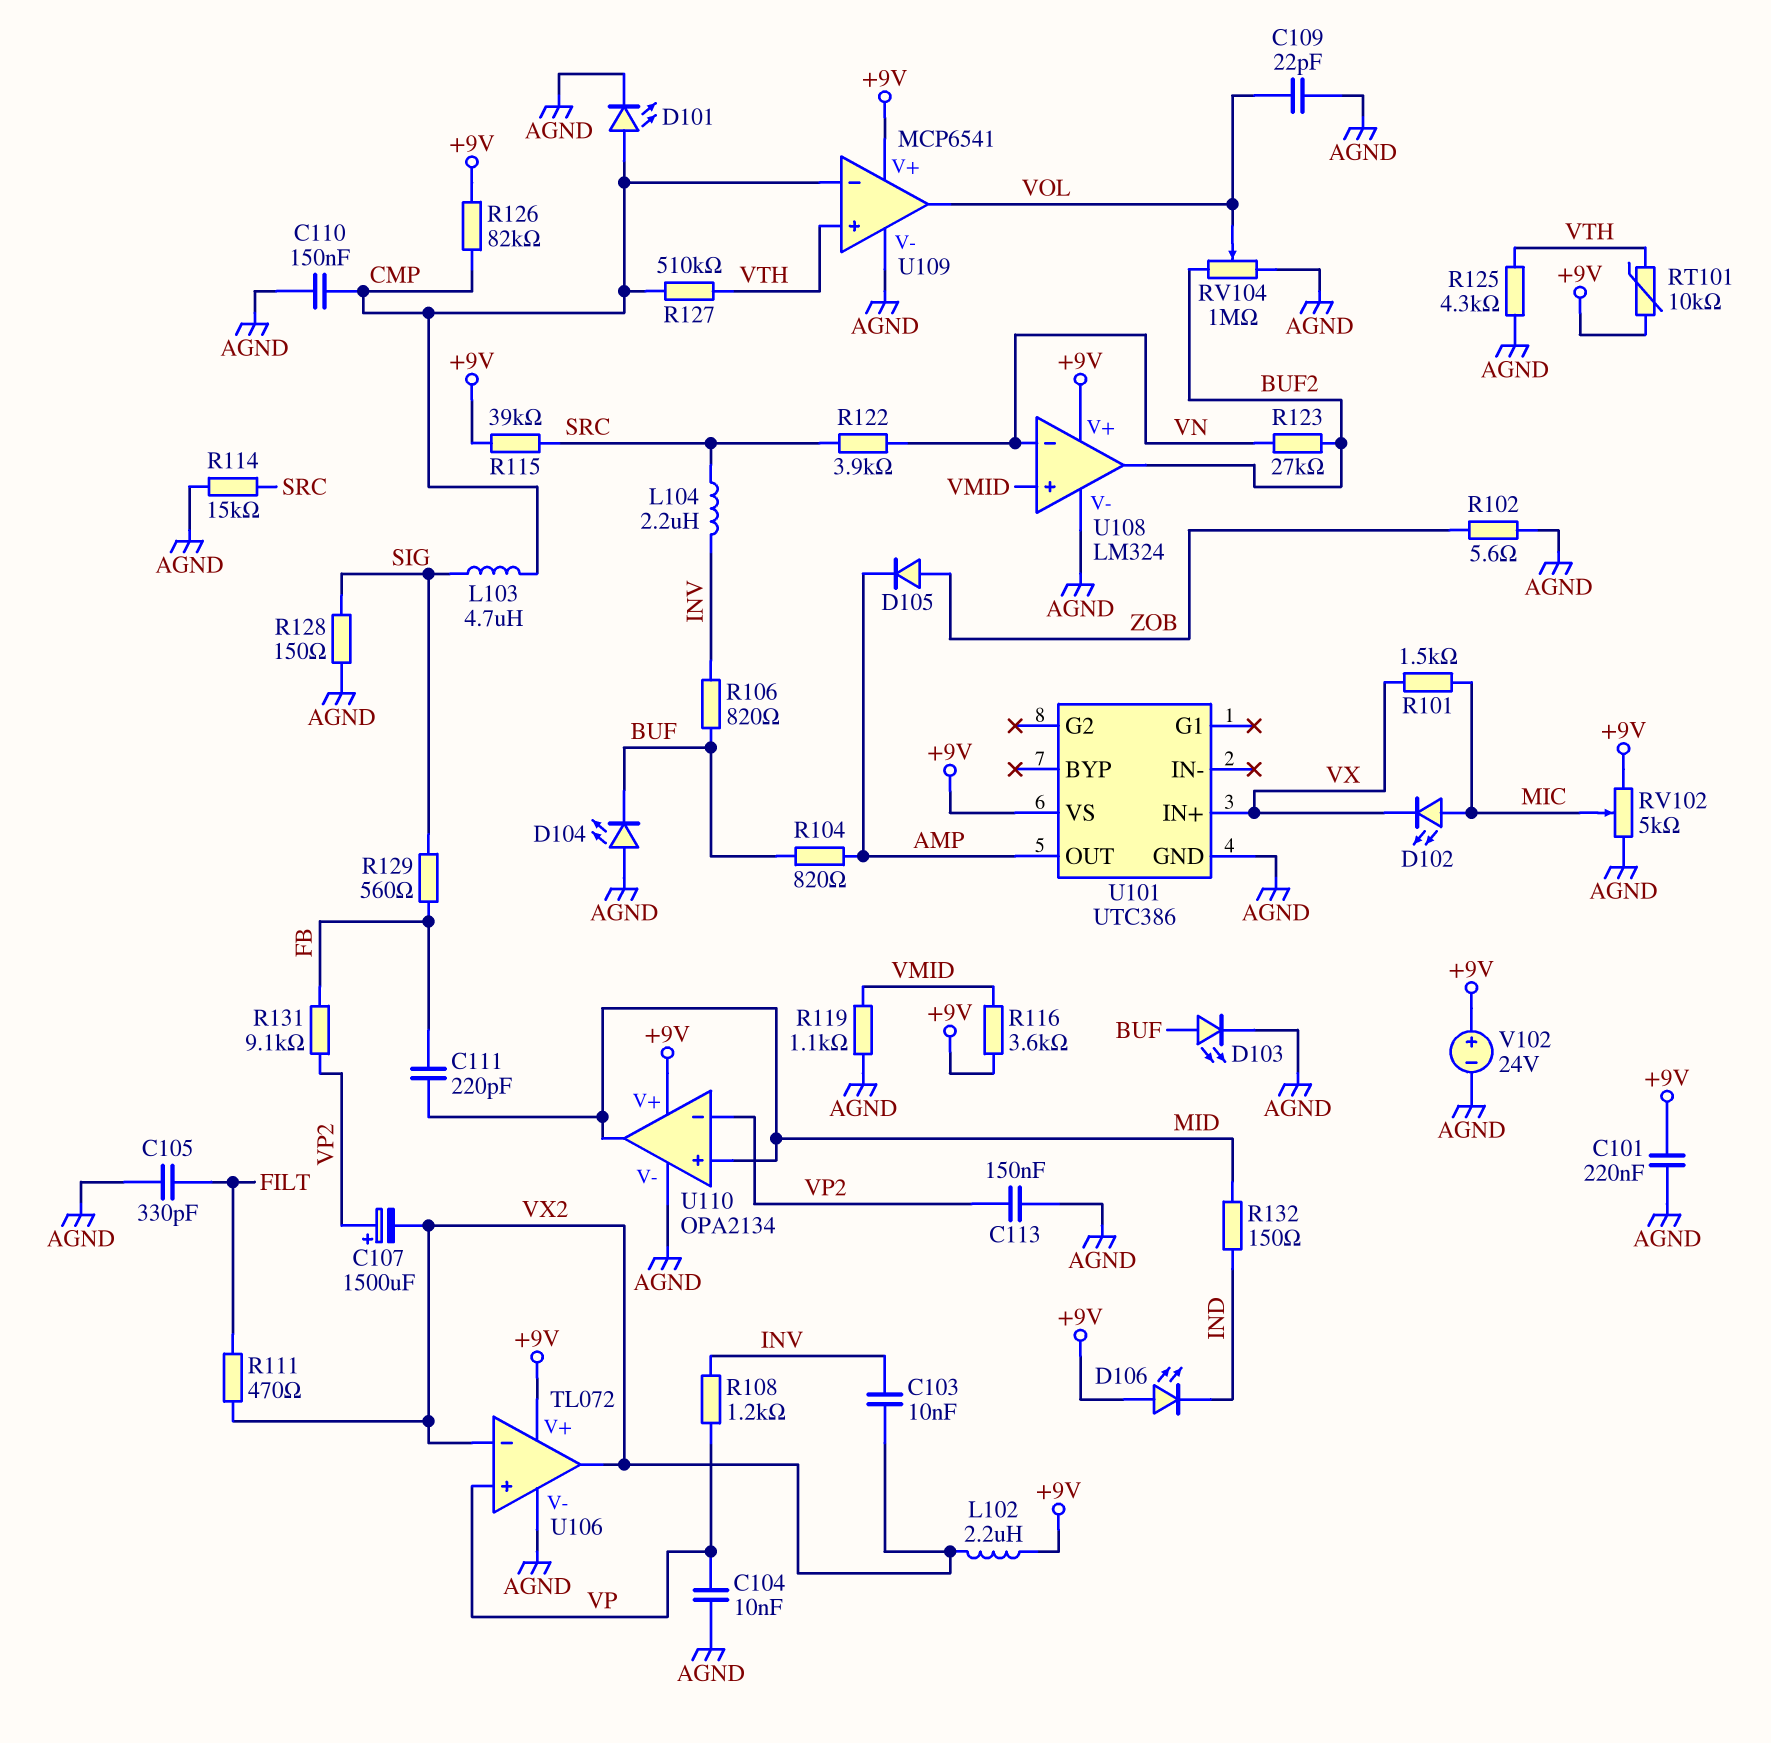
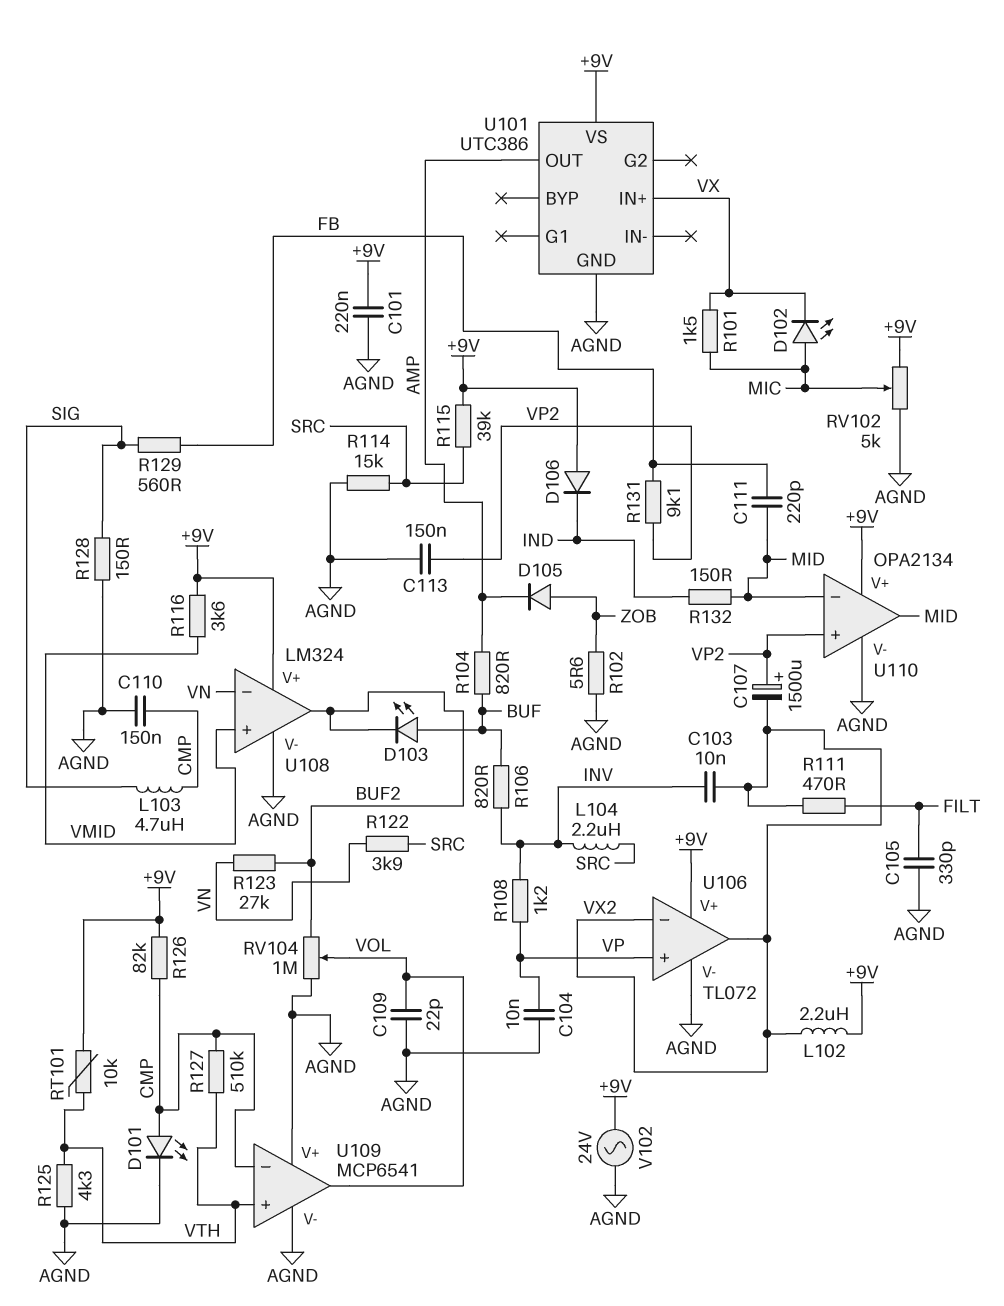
D103: LED (A BUF, K AGND) -> LED (A BUF, K BUF2)
D104: LED (A AGND, K BUF) -> none
D106: LED (A +9V, K IND) -> diode (A +9V, K IND)
R119: 1.1k (AGND, VMID) -> none
U109 pin V+: +9V -> AGND
U110 pin in+: MID -> VP2
U110 pin in-: VP2 -> MID
V102: 24V (plus +9V, minus AGND) -> AC 24V (+9V, AGND)

